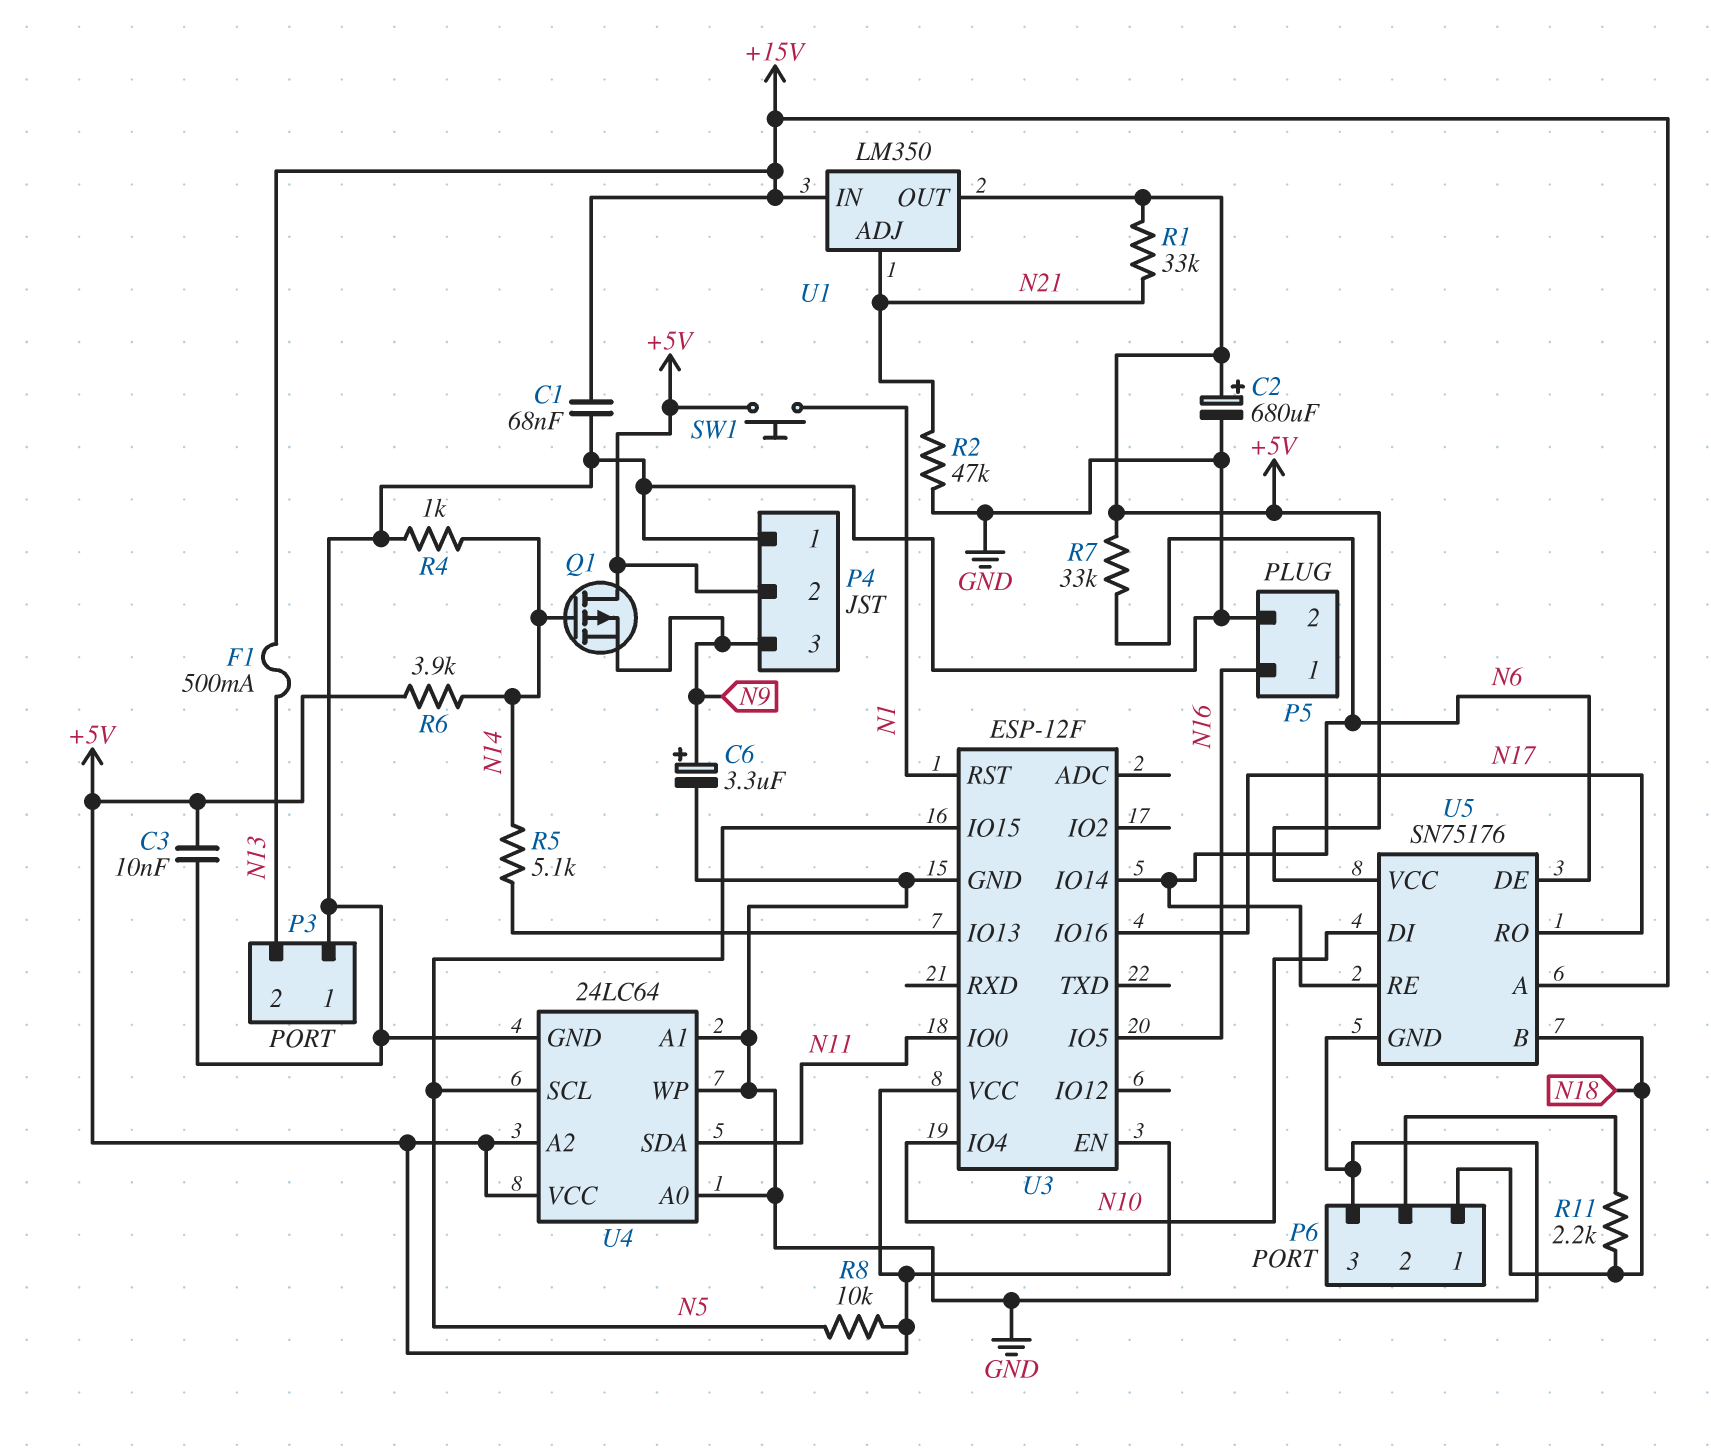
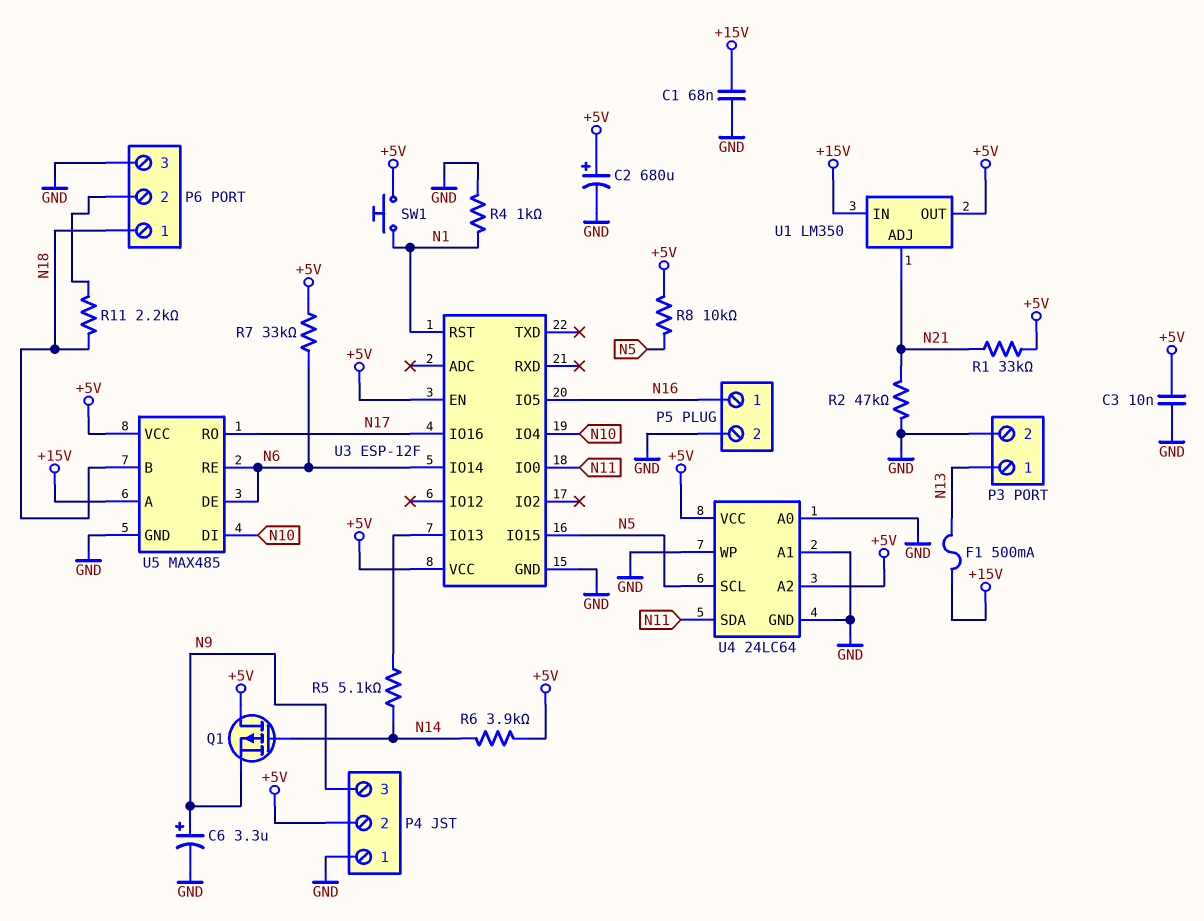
P3 pin 1: GND -> N13
P3 pin 2: N13 -> GND
R4: 1k (GND, N14) -> 1k (GND, N1)
U5: SN75176 -> MAX485

